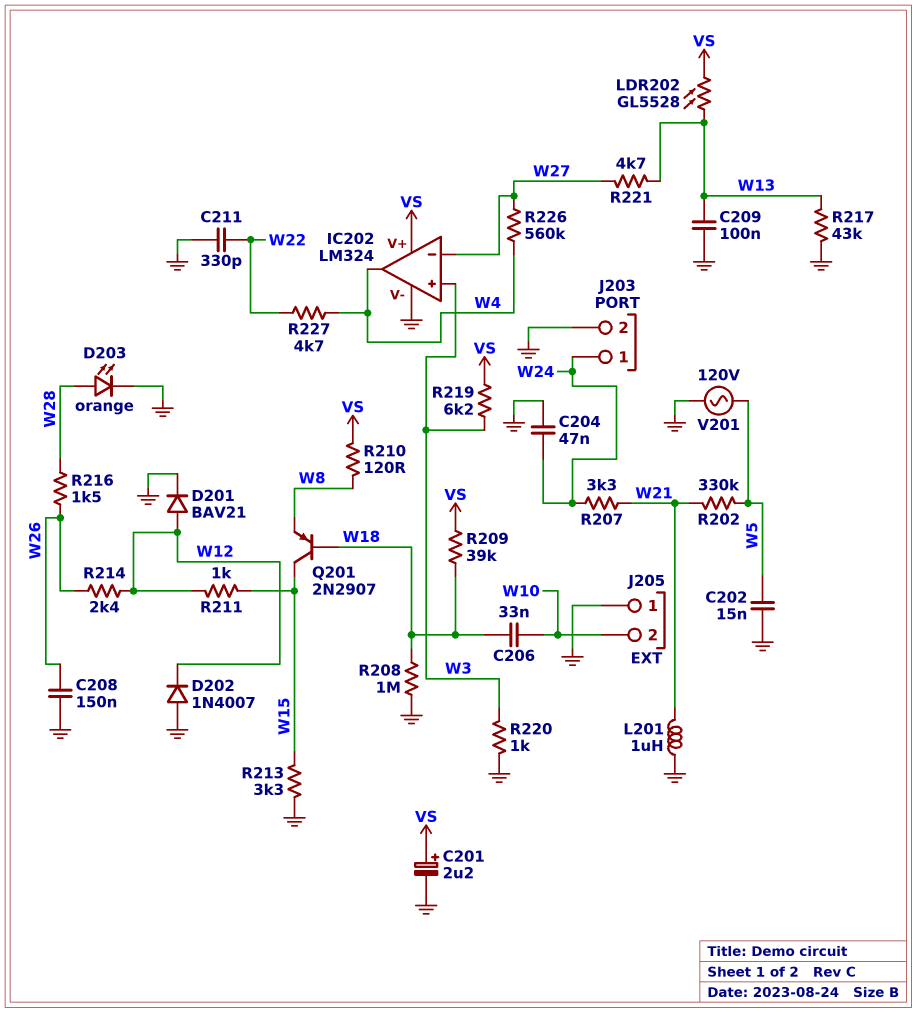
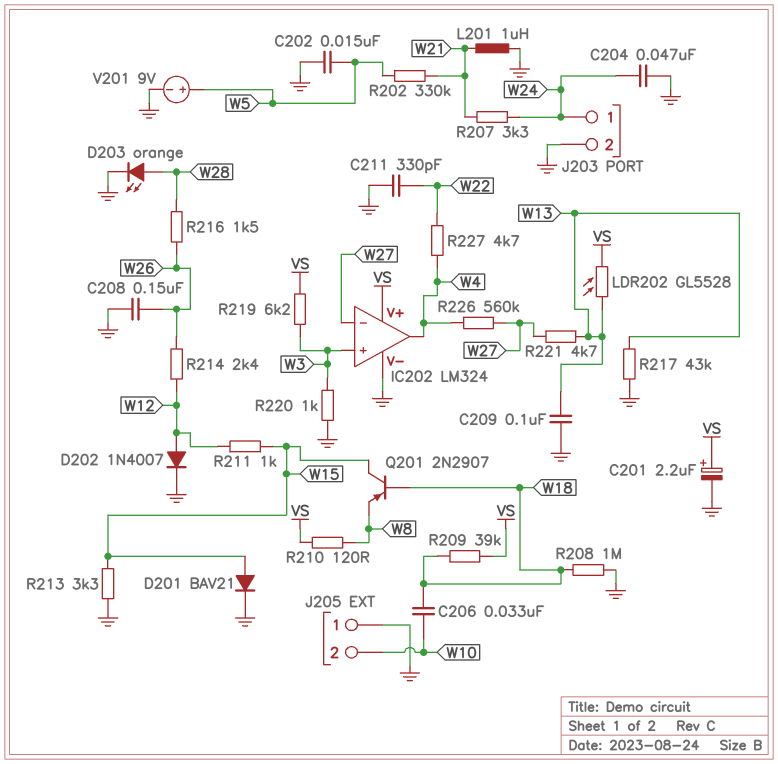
D201: diode BAV21 (A W12, K GND) -> diode BAV21 (A W15, K GND)
D202: diode 1N4007 (A GND, K W12) -> diode 1N4007 (A W12, K GND)
V201: AC 120V (GND, W5) -> 9V (plus W5, minus GND)

